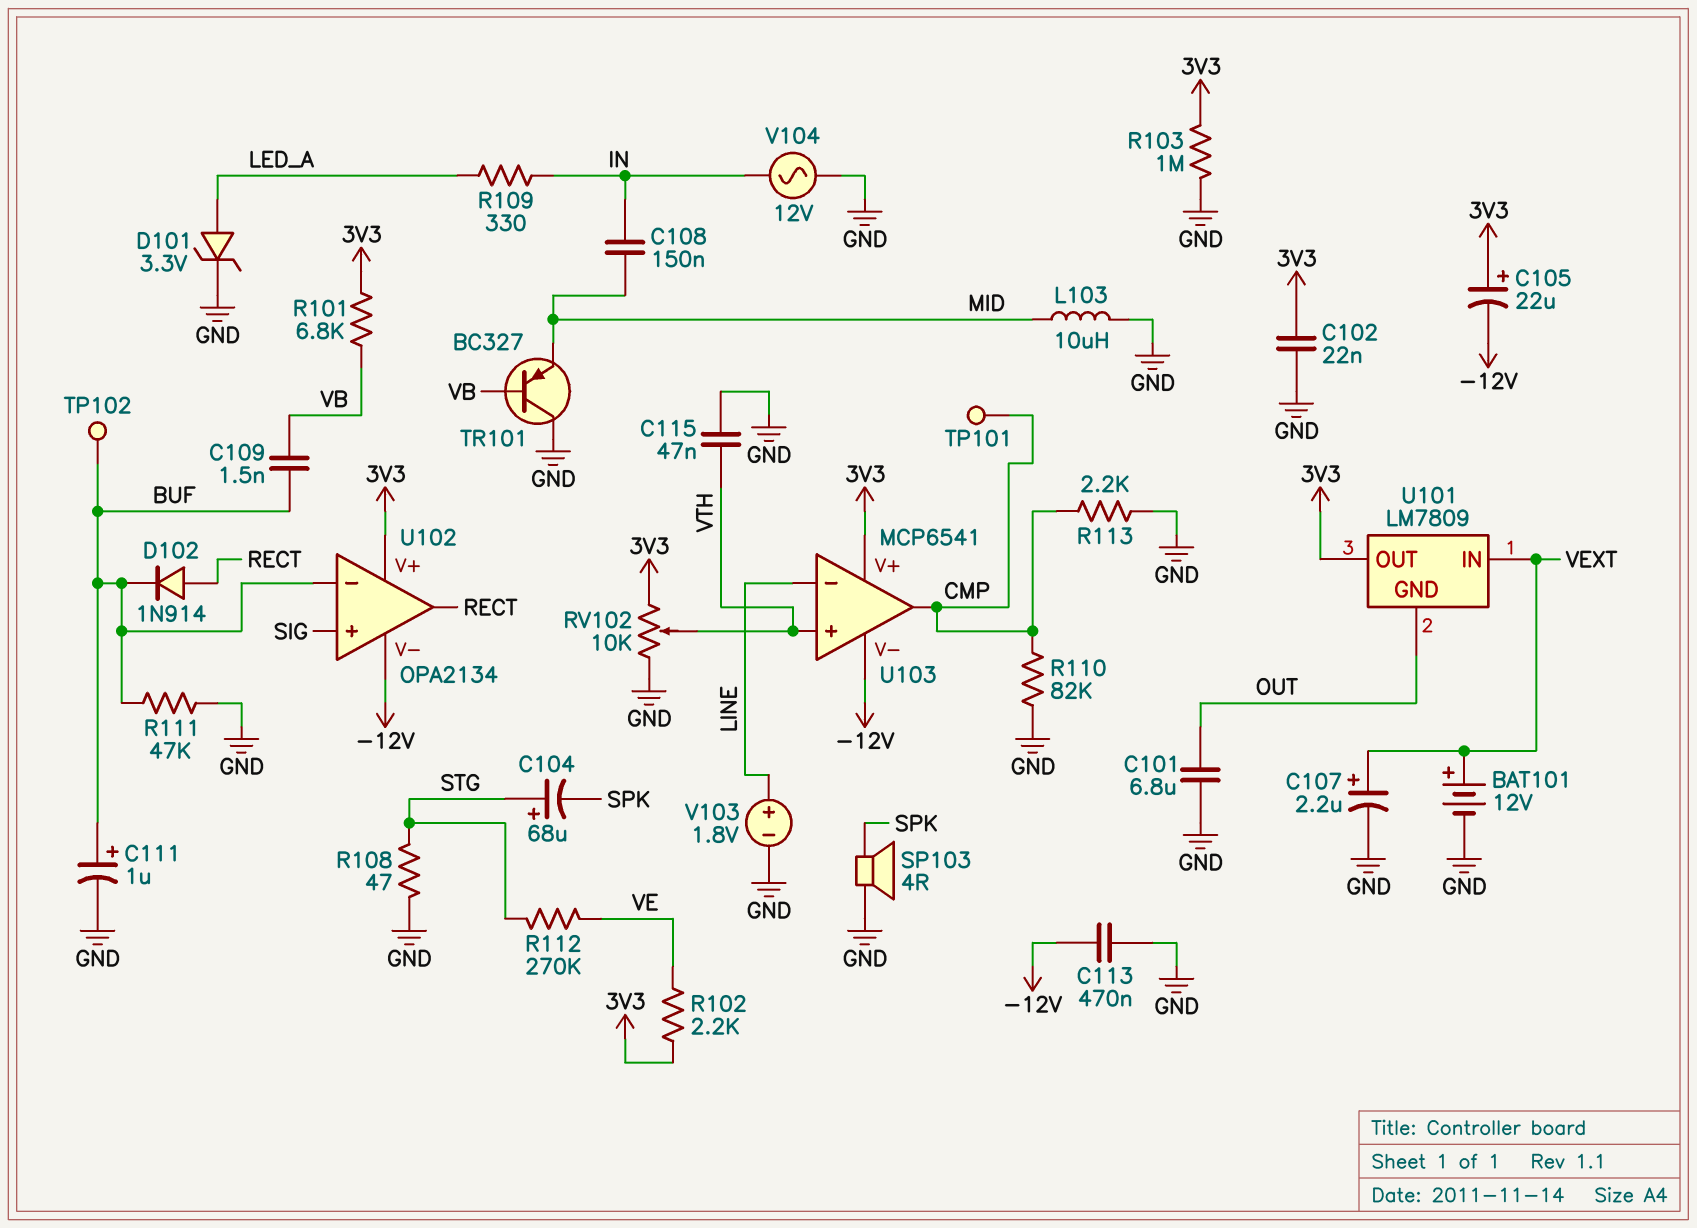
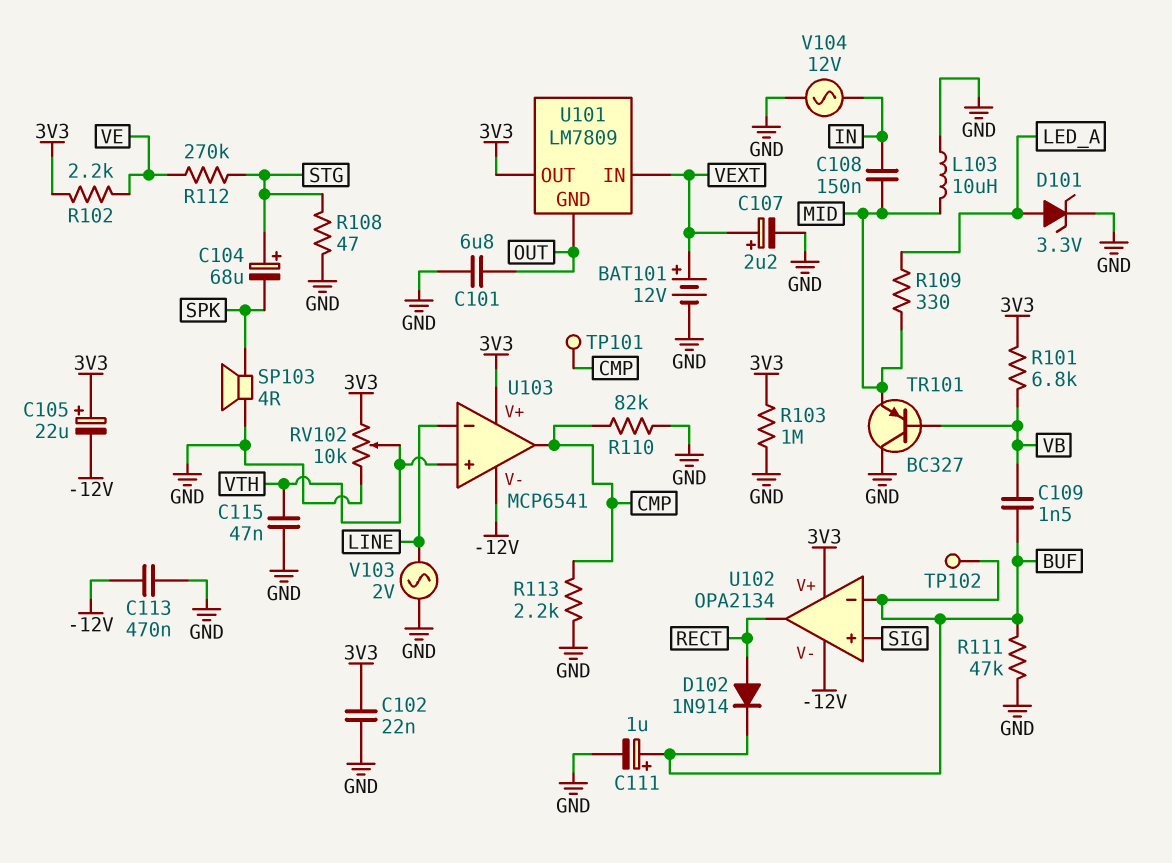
R109: 330 (IN, LED_A) -> 330 (LED_A, MID)
V103: 1.8V (plus LINE, minus GND) -> AC 2V (GND, LINE)

